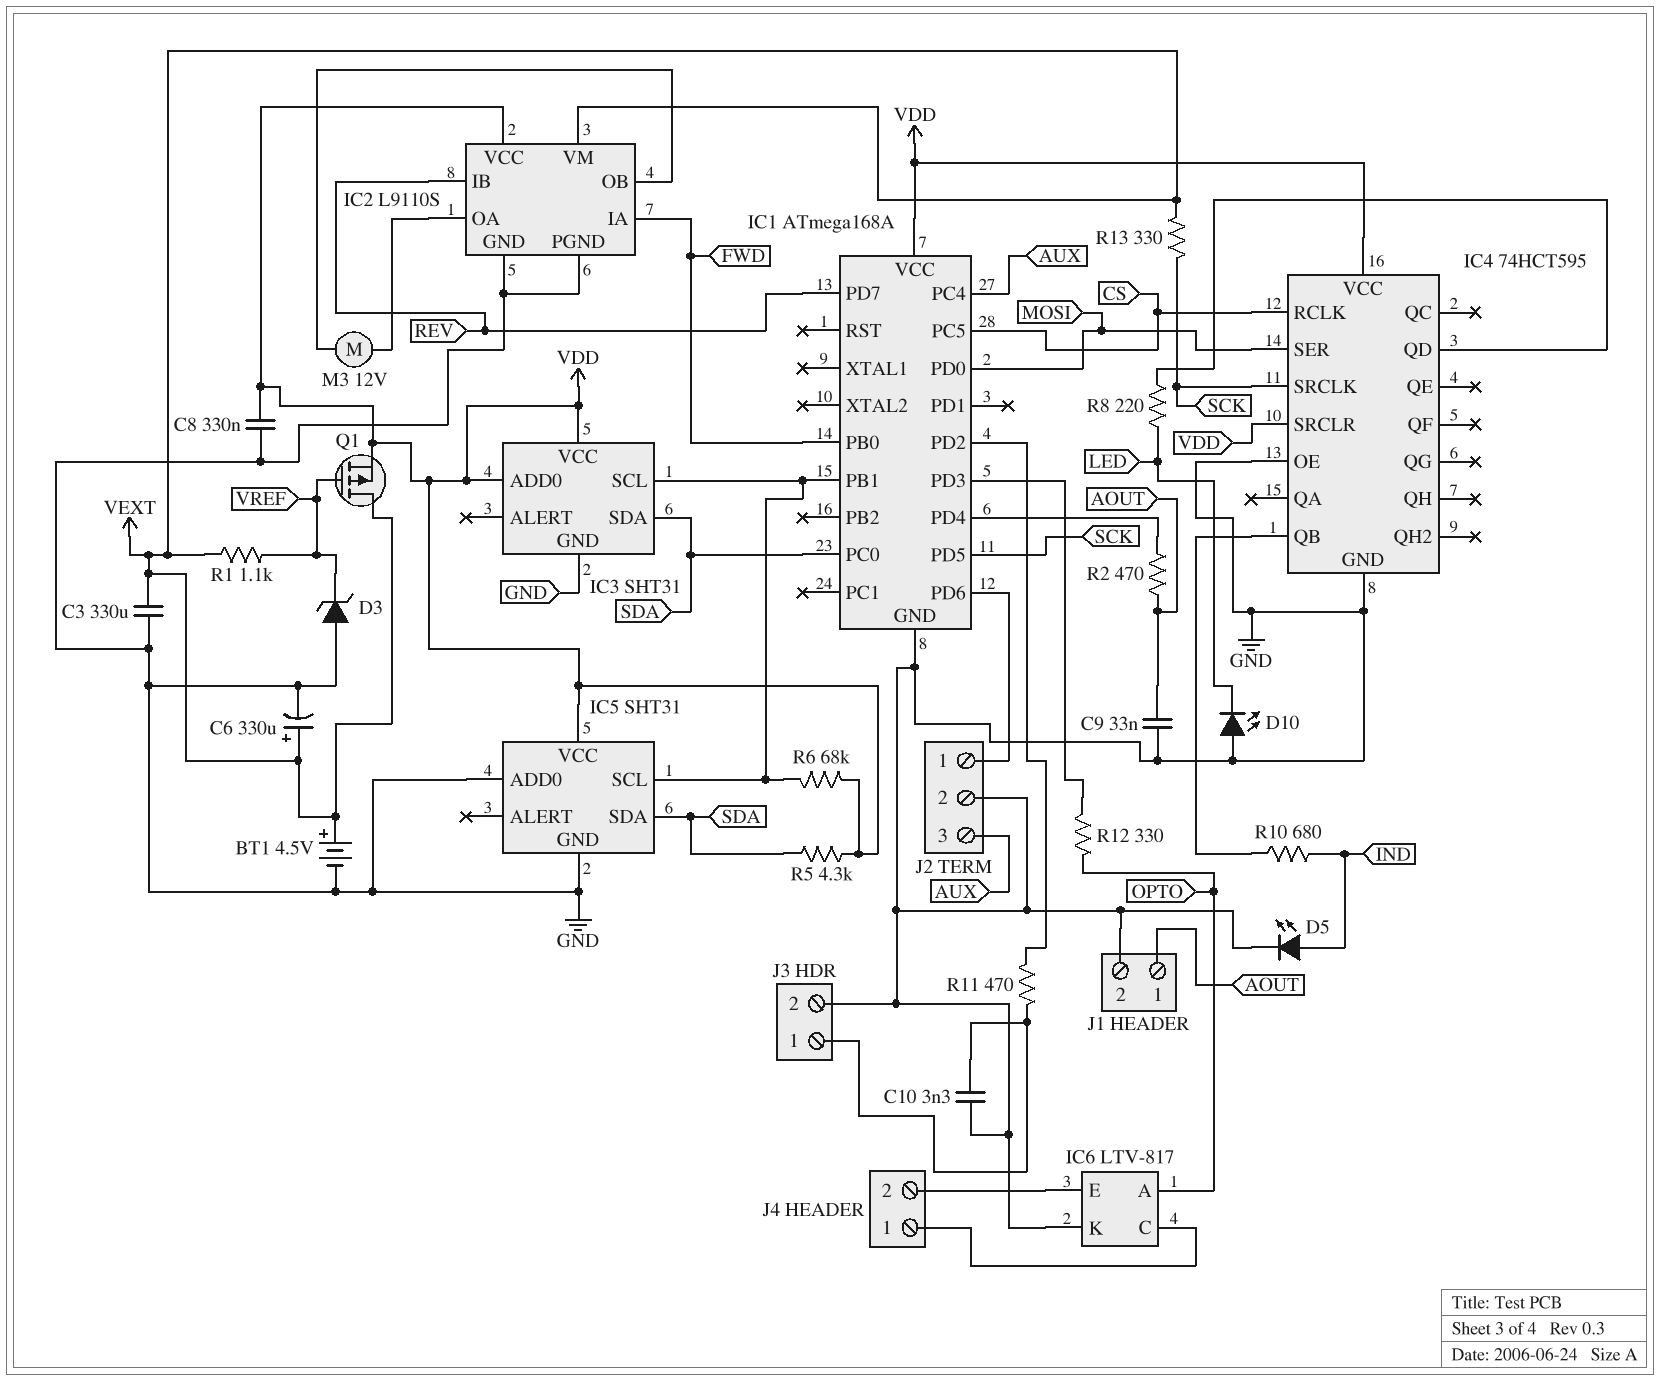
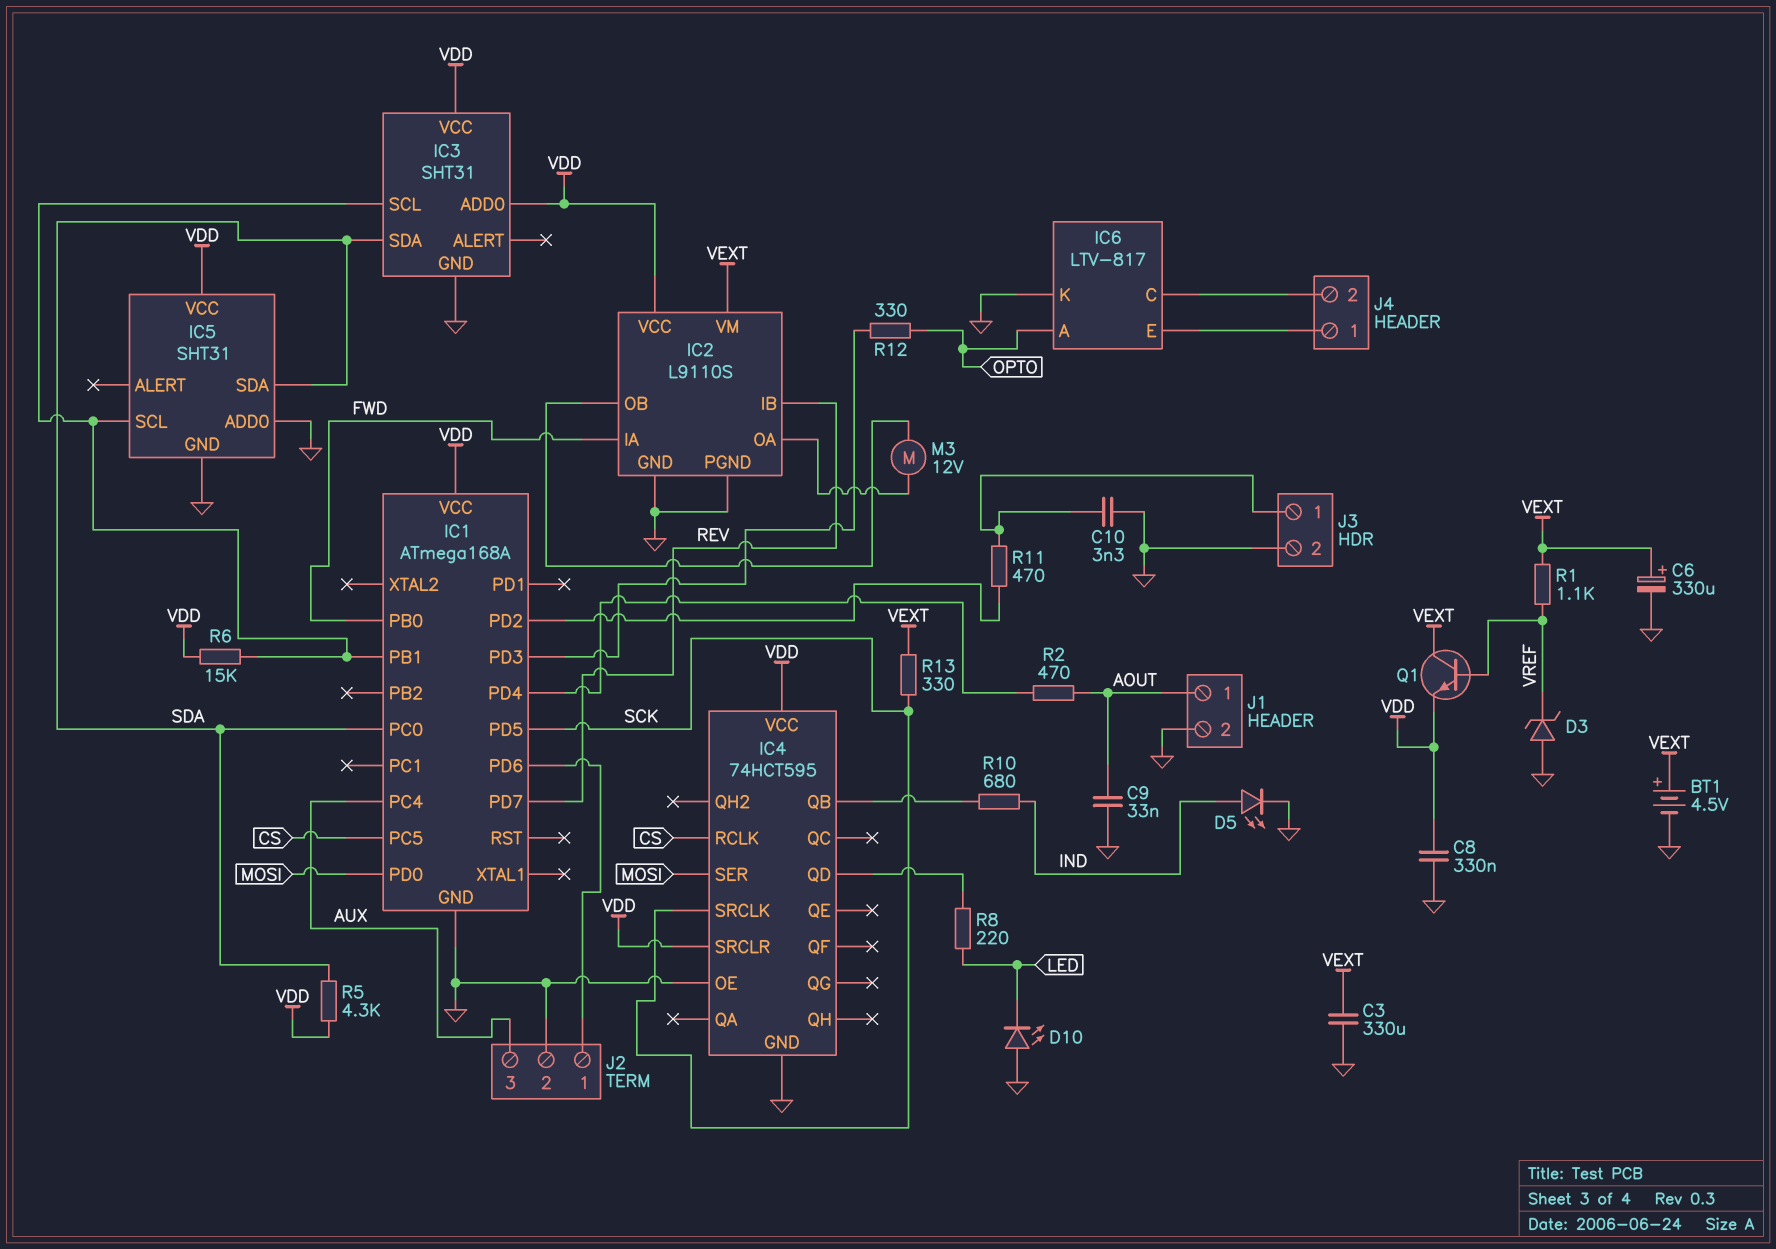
J4 pin 1: IC6/C -> IC6/E
J4 pin 2: IC6/E -> IC6/C
Q1: PMOS (G VREF, D VEXT, S VDD) -> NPN (B VREF, C VEXT, E VDD)
R6: 68k (IC1/PB1, VDD) -> 15k (IC1/PB1, VDD)

